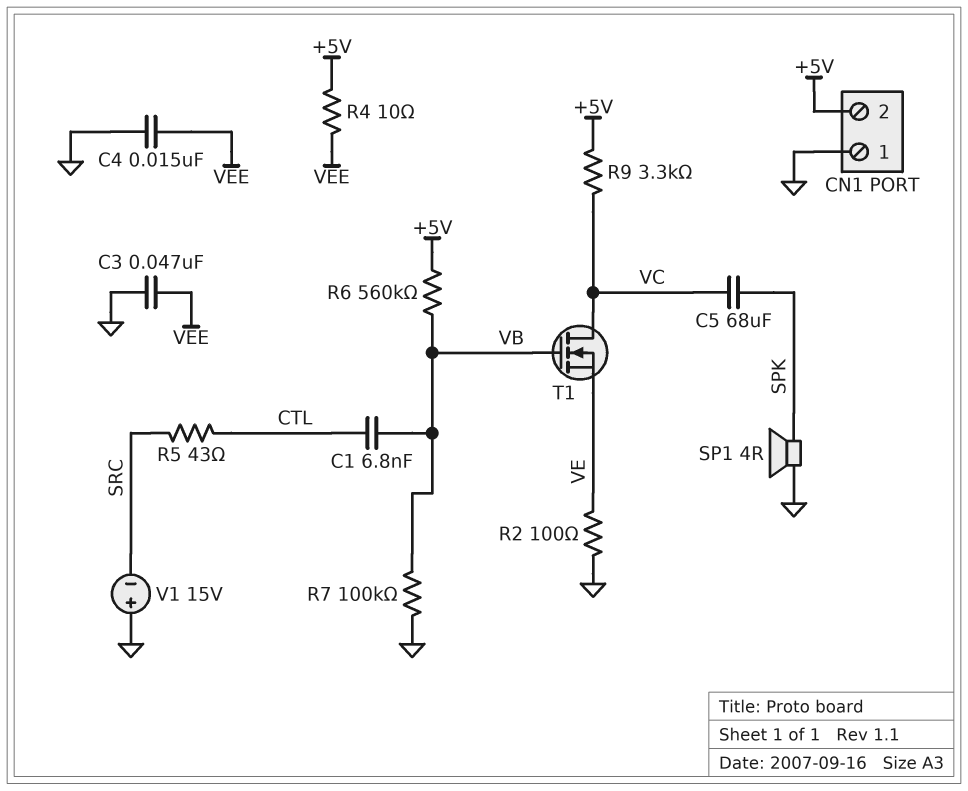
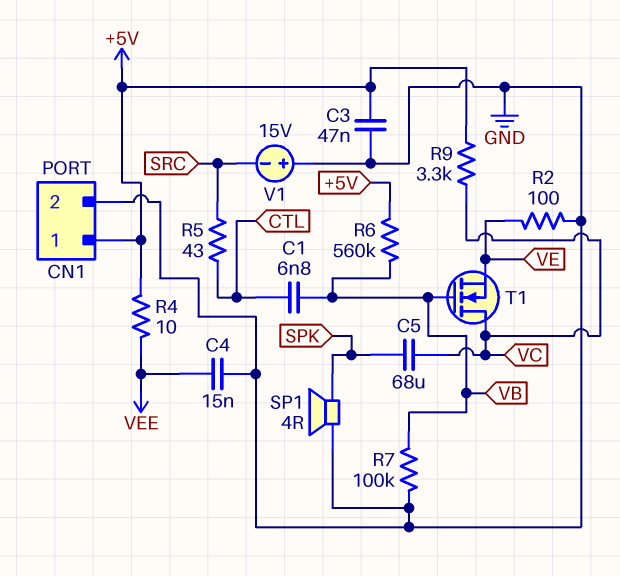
C3: 47nF (GND, VEE) -> 47nF (+5V, GND)
CN1 pin 1: GND -> +5V
CN1 pin 2: +5V -> GND

